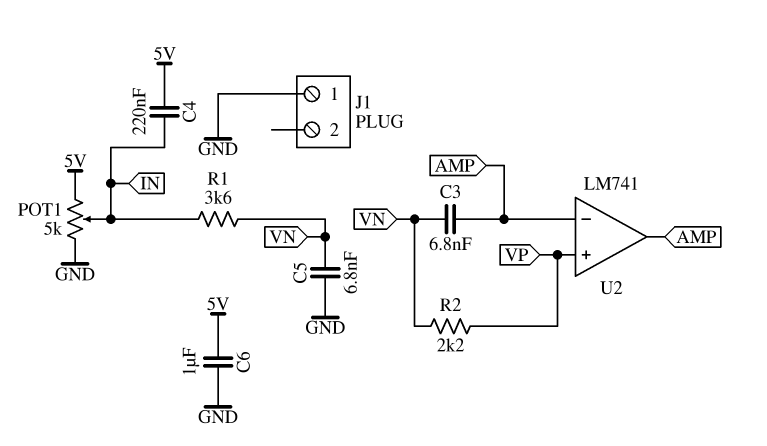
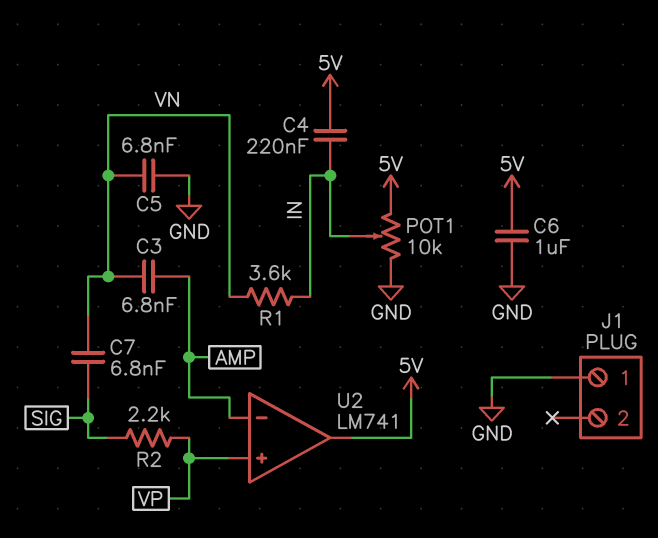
C7: none -> 6.8nF (SIG, VN)
POT1: 5k (5V, GND, wiper IN) -> 10k (5V, GND, wiper IN)
R2: 2.2k (VN, VP) -> 2.2k (SIG, VP)
U2 pin out: AMP -> 5V

